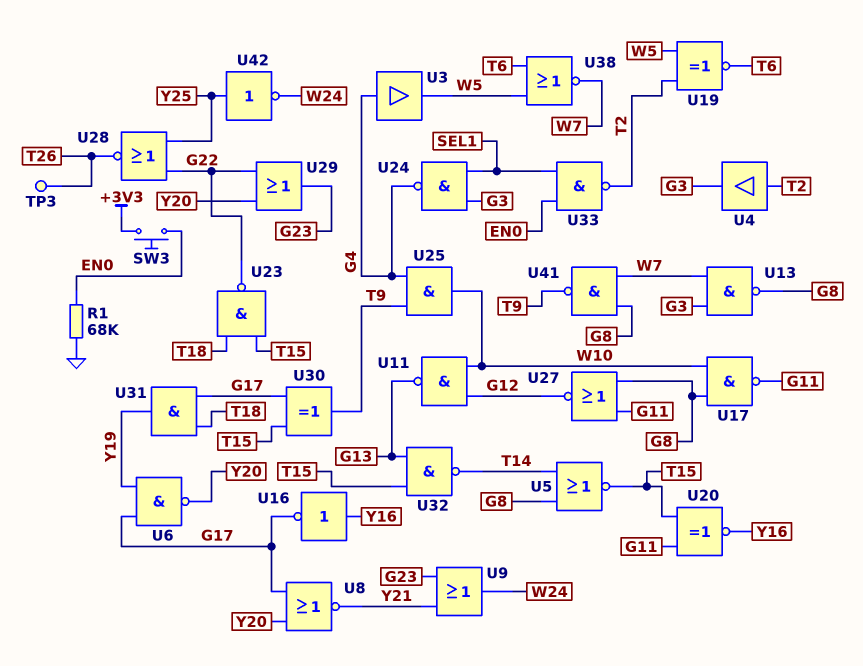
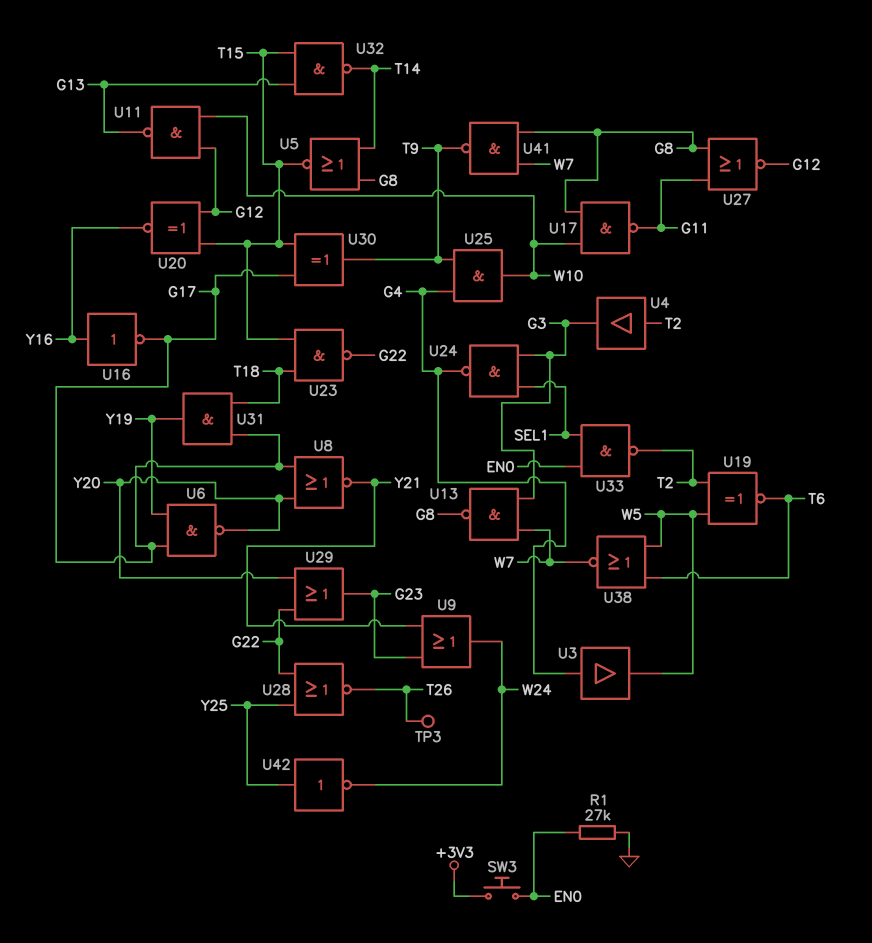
R1: 68k (EN0, GND) -> 27k (EN0, GND)
U20: XNOR (in G11, in T15, out Y16) -> XNOR (in G12, in T15, out Y16)

